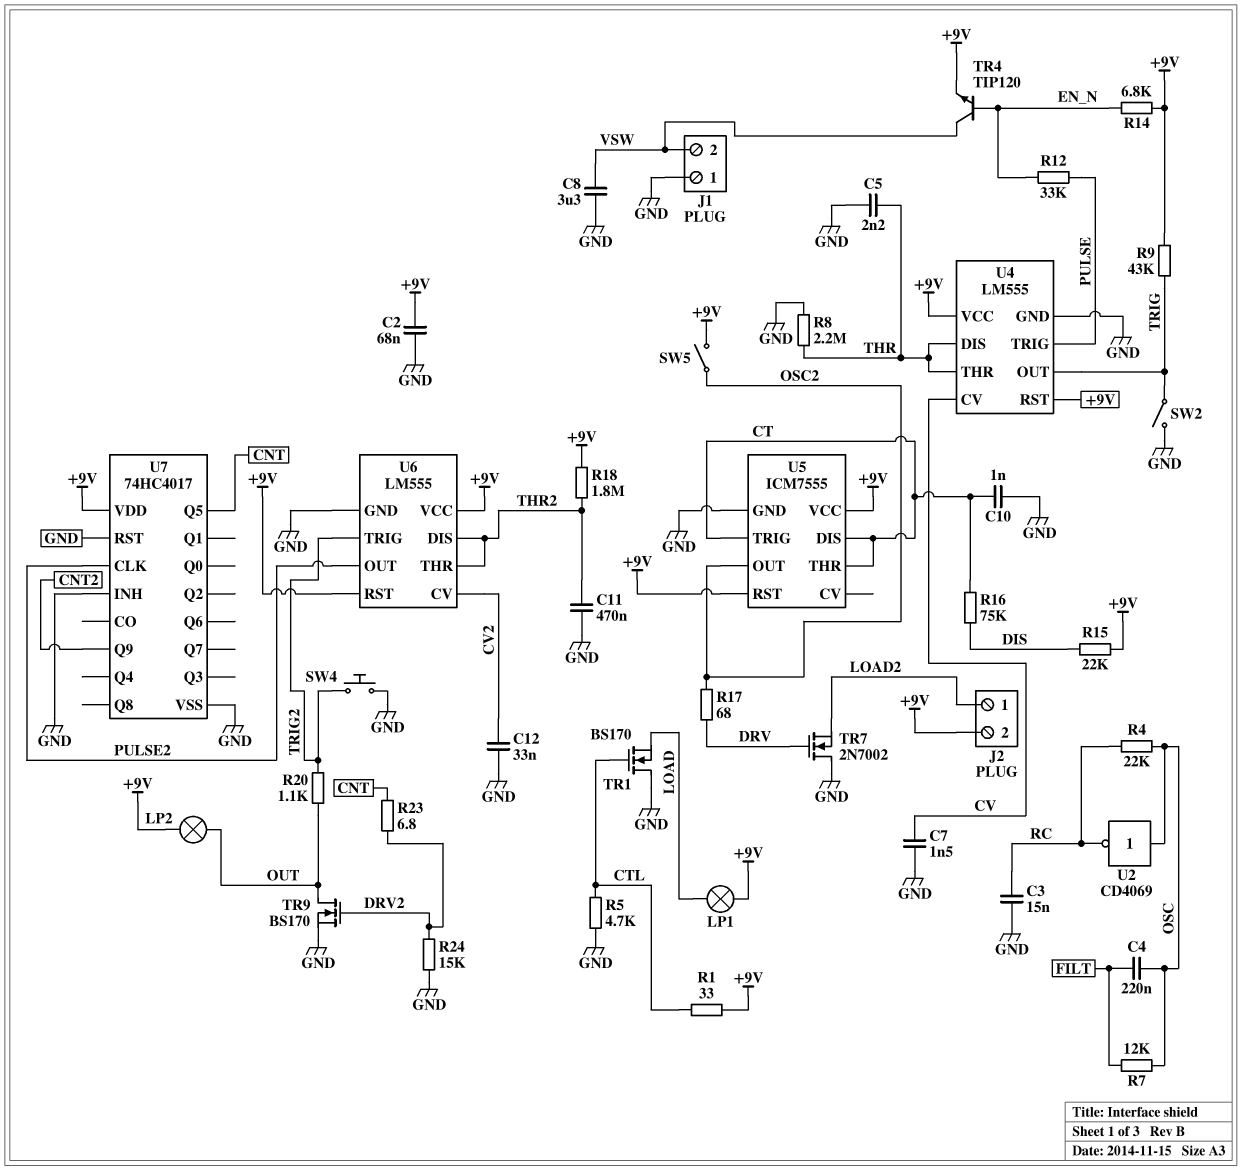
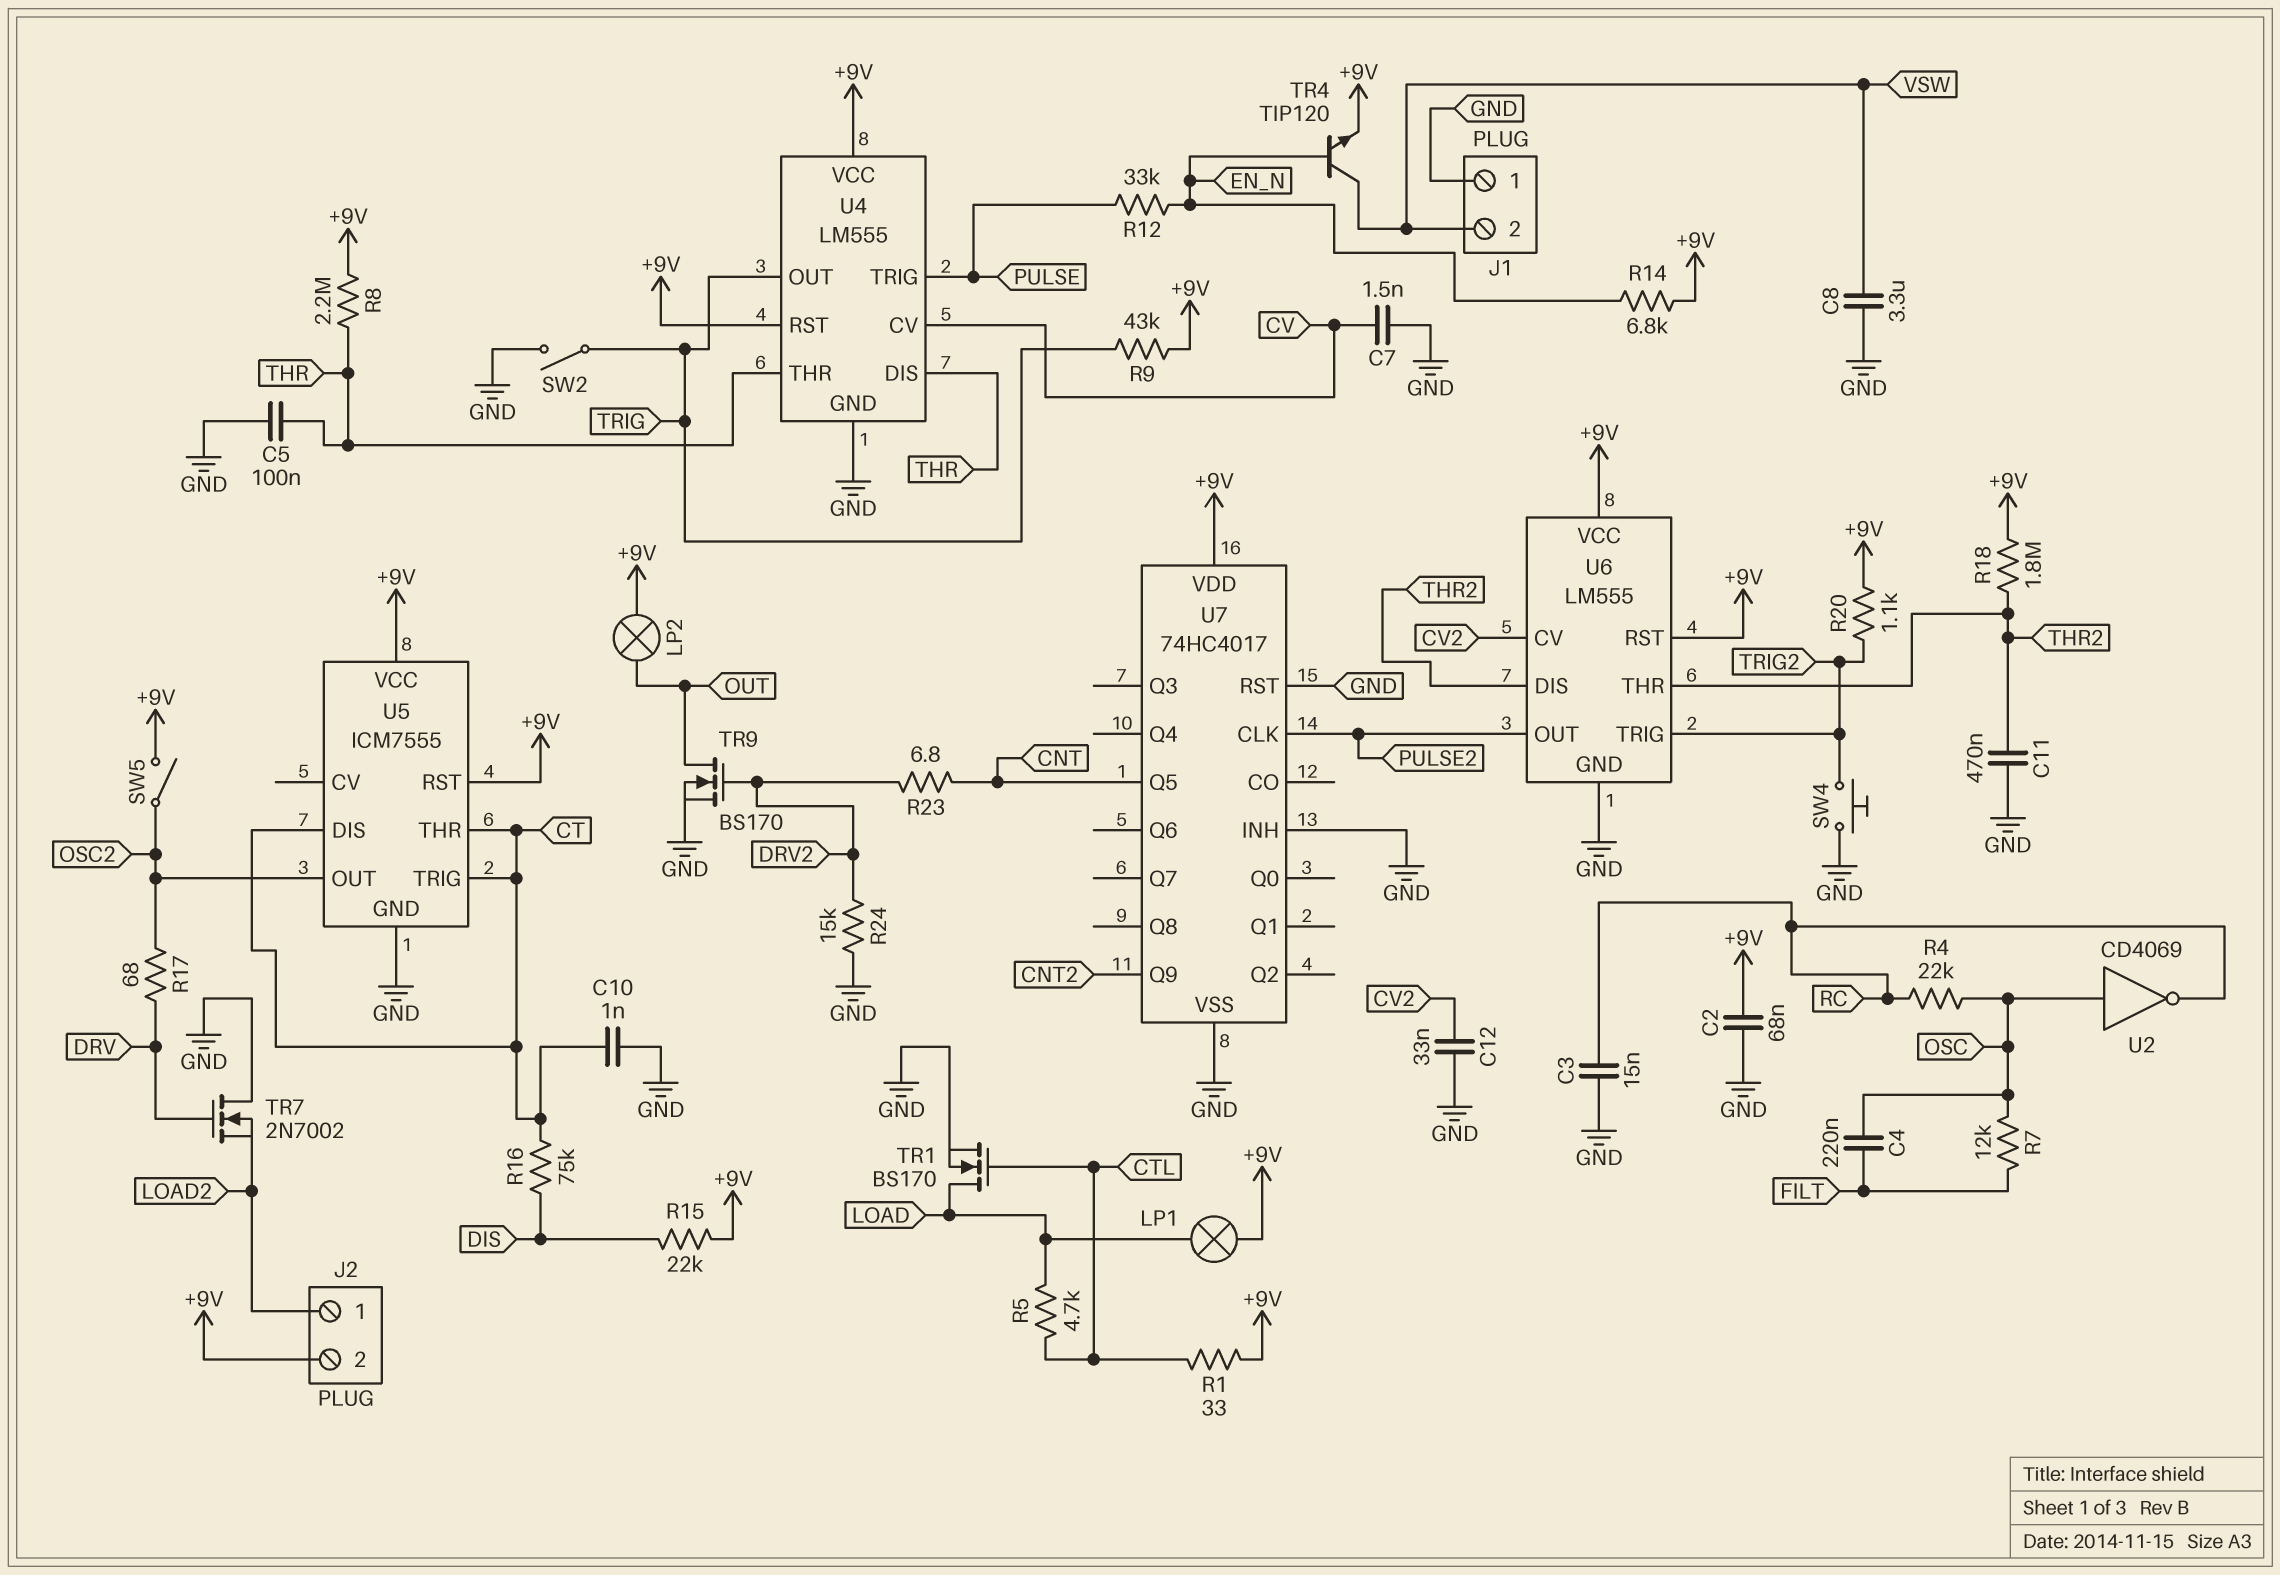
C5: 2.2nF (GND, THR) -> 100nF (GND, THR)
R5: 4.7k (CTL, GND) -> 4.7k (CTL, LOAD)
R8: 2.2M (GND, THR) -> 2.2M (+9V, THR)
R20: 1.1k (OUT, TRIG2) -> 1.1k (+9V, TRIG2)
TR1: NMOS BS170 (G CTL, D GND, S LOAD) -> NMOS BS170 (G CTL, D LOAD, S GND)

